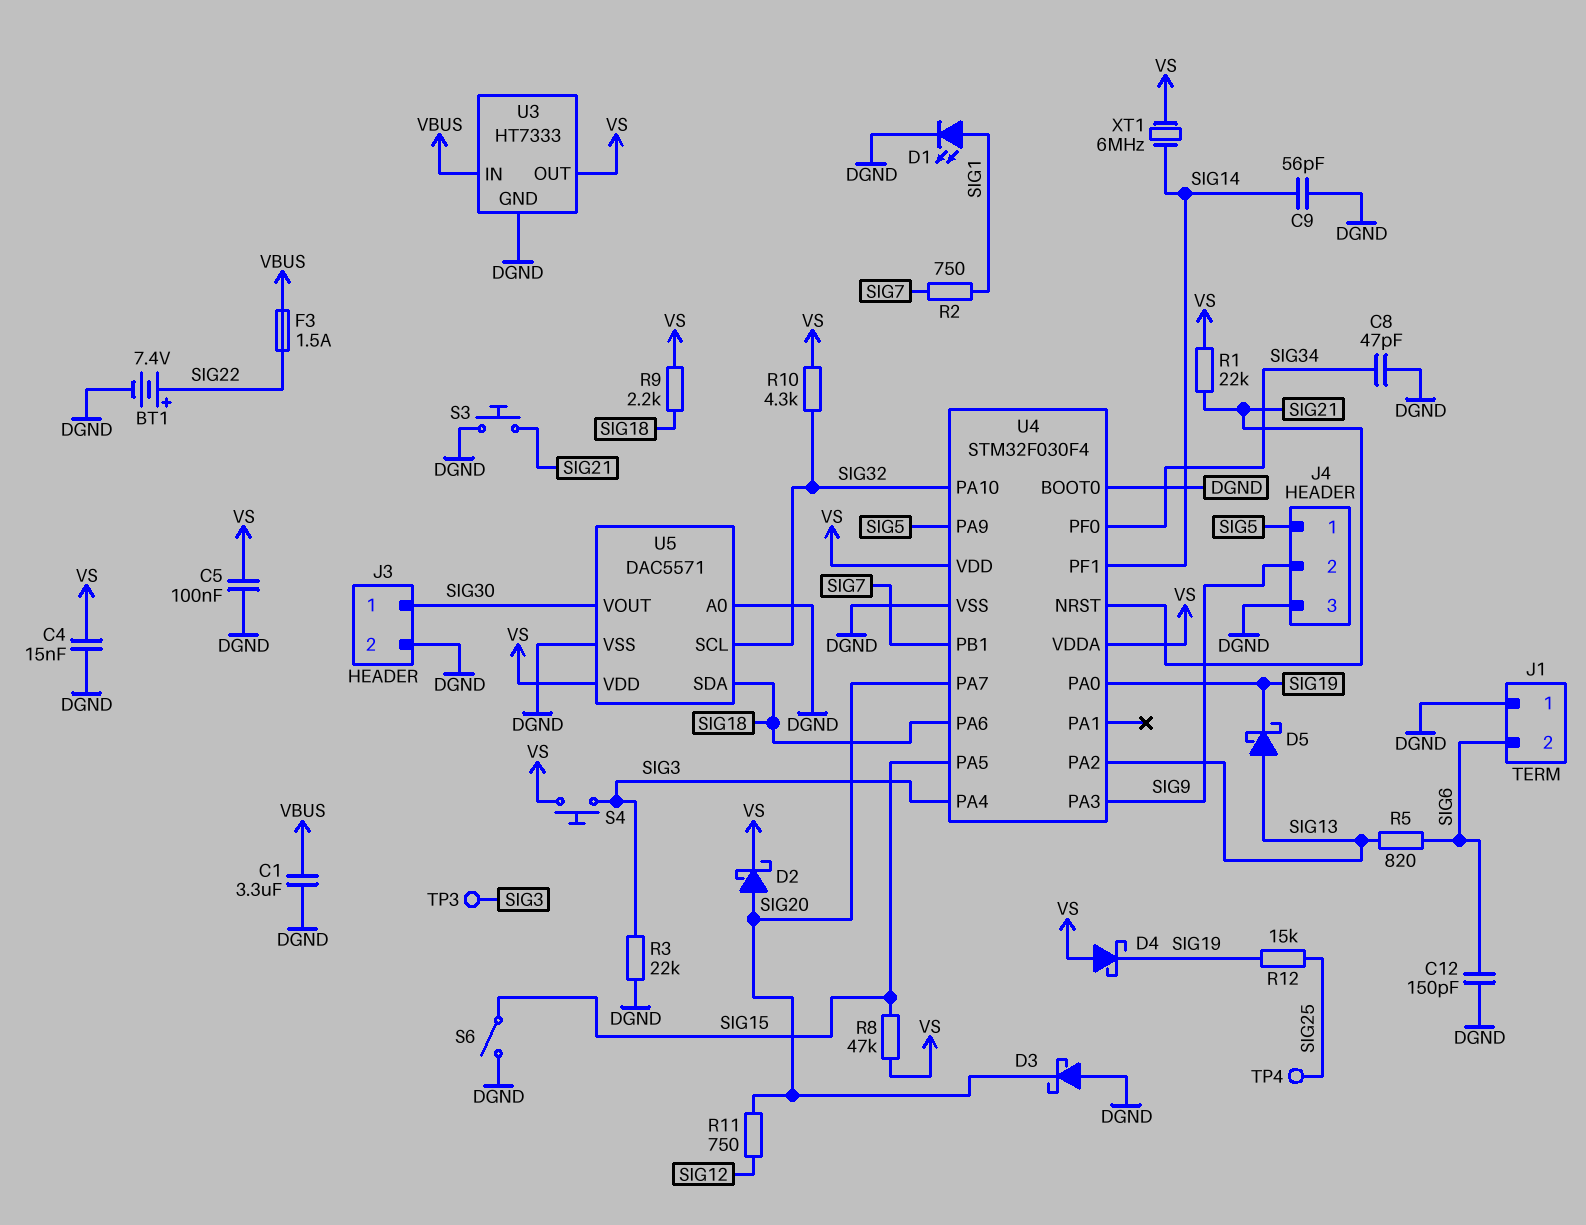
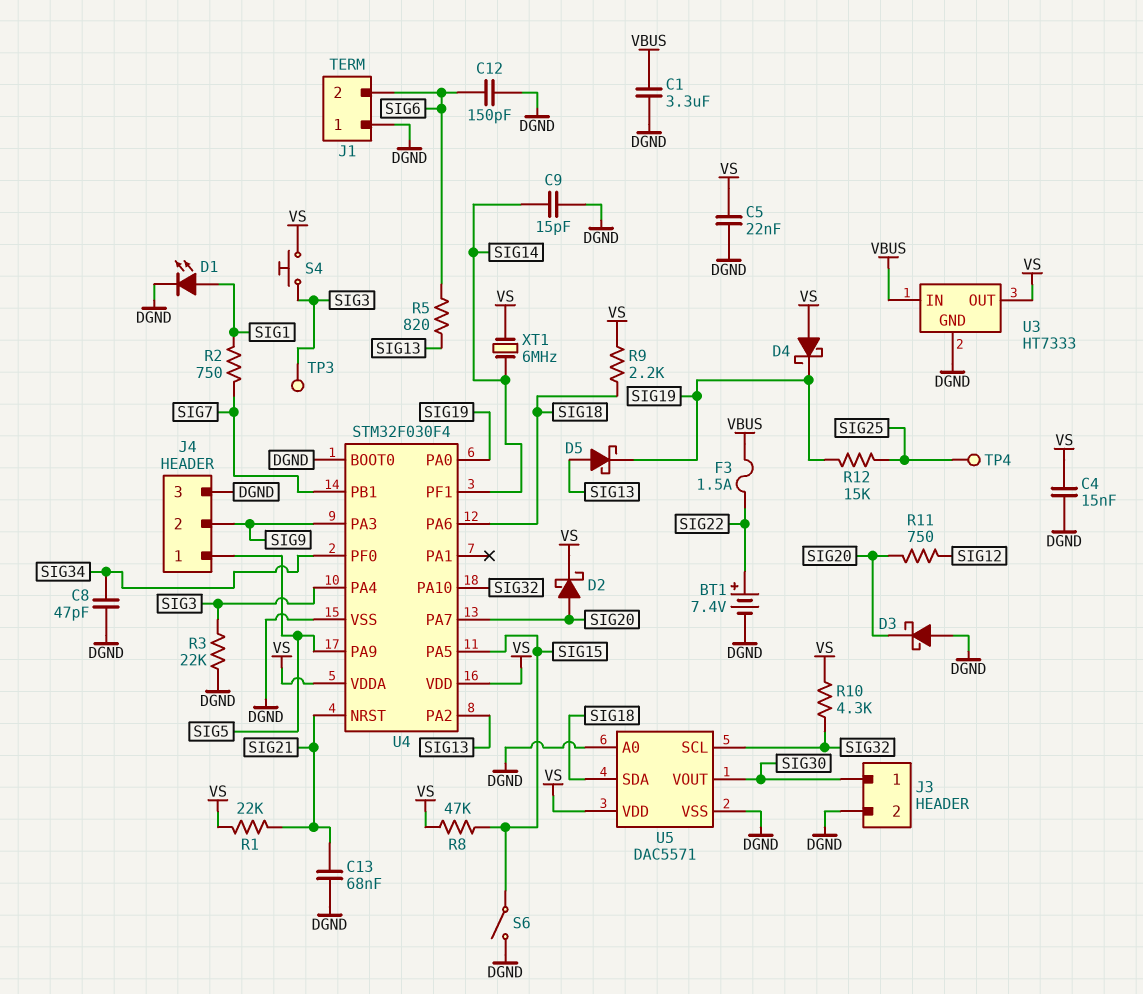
C5: 100nF (DGND, VS) -> 22nF (DGND, VS)
C9: 56pF (DGND, SIG14) -> 15pF (DGND, SIG14)
C13: none -> 68nF (DGND, SIG21)
S3: button (DGND, SIG21) -> none

